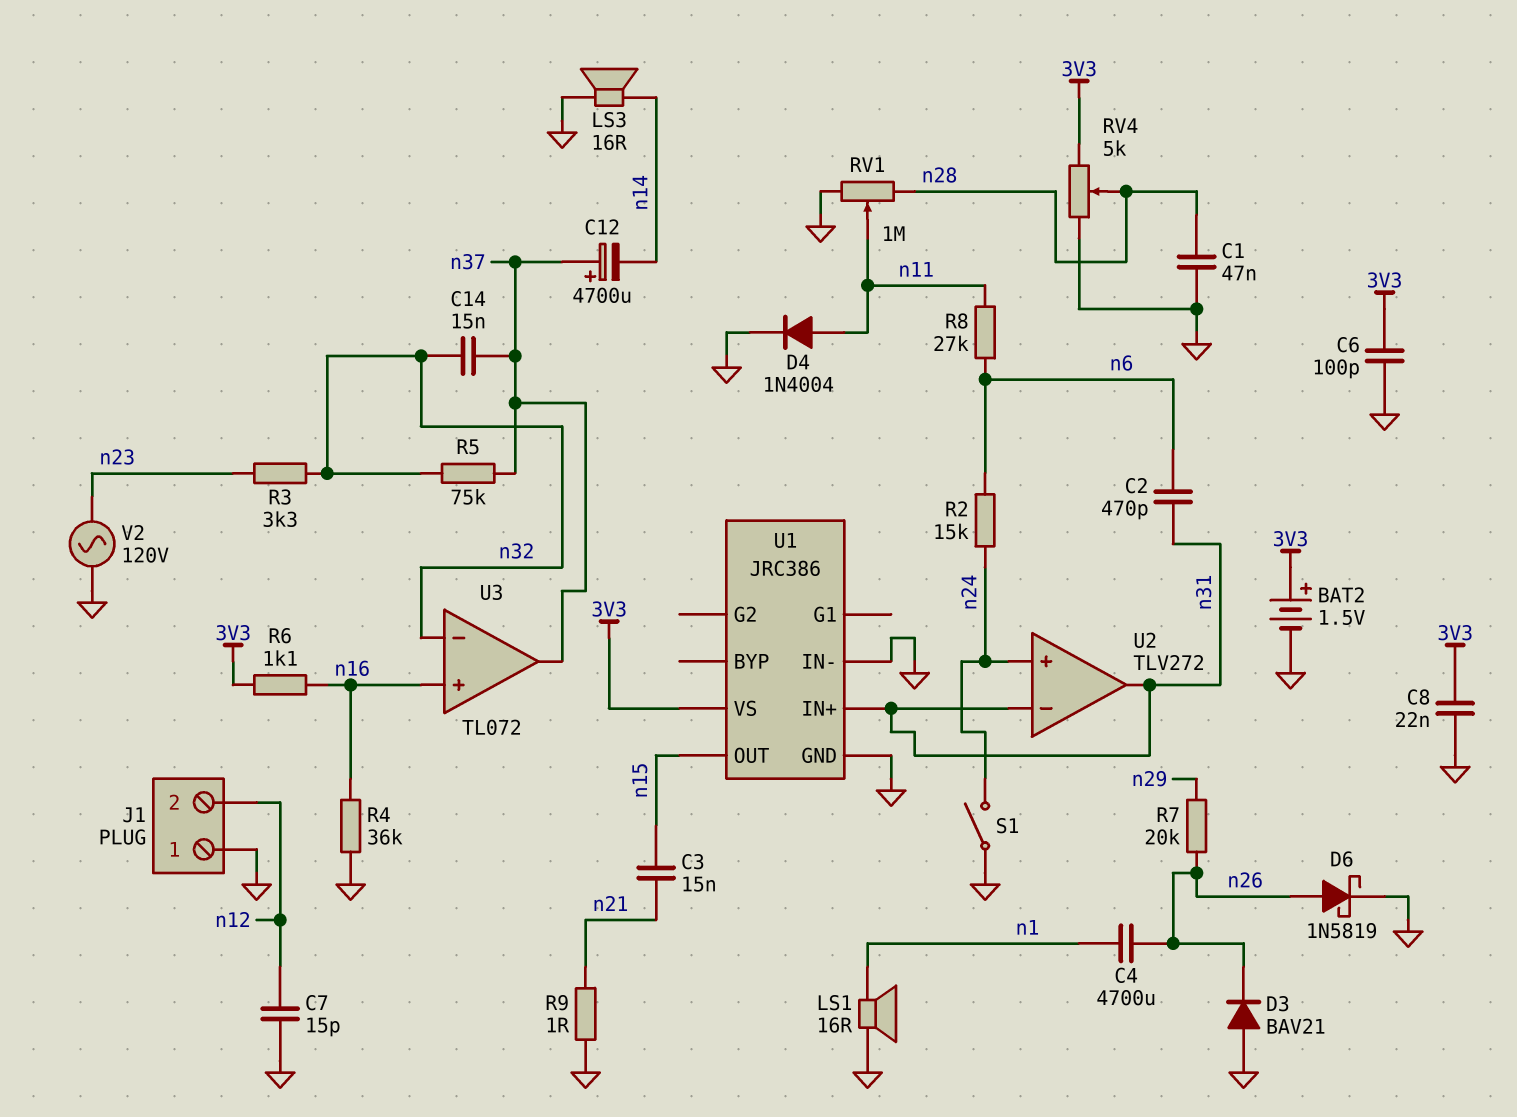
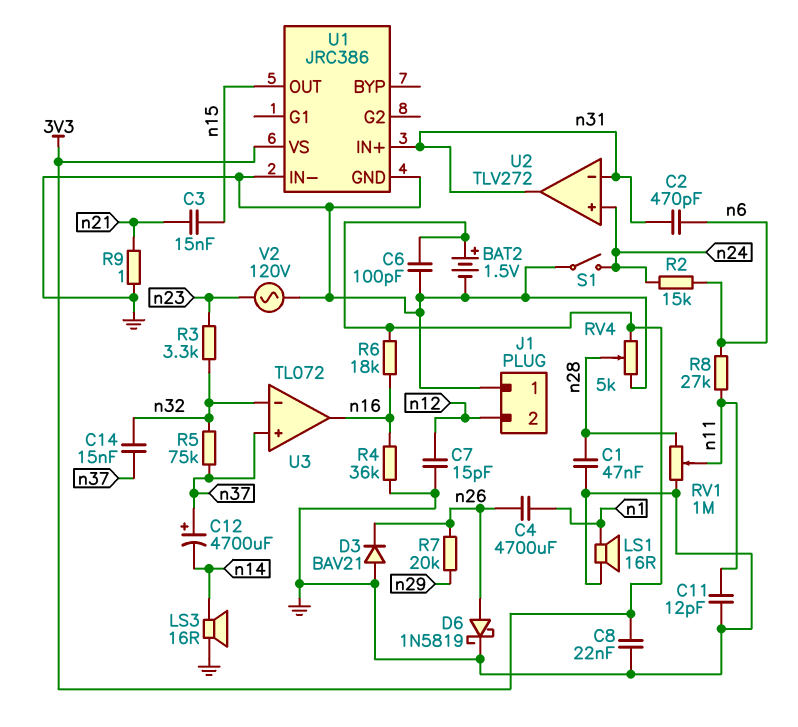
C11: none -> 12pF (GND, n11)
D4: diode 1N4004 (A n11, K GND) -> none
R6: 1.1k (3V3, n16) -> 18k (3V3, n16)
U3 pin in+: n16 -> n37
U3 pin out: n37 -> n16

